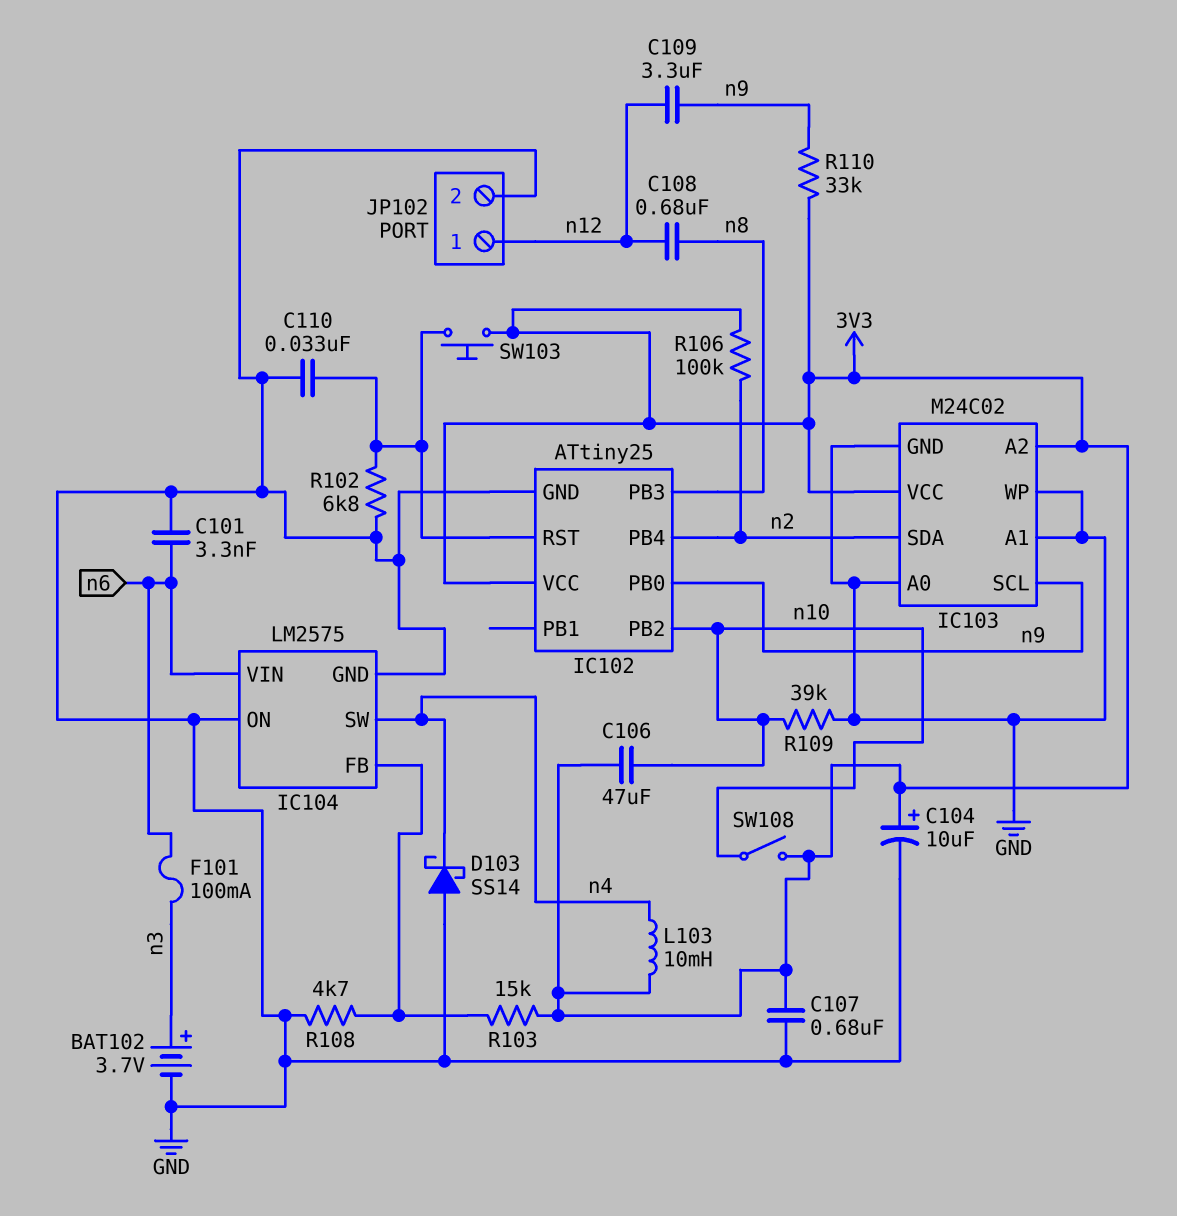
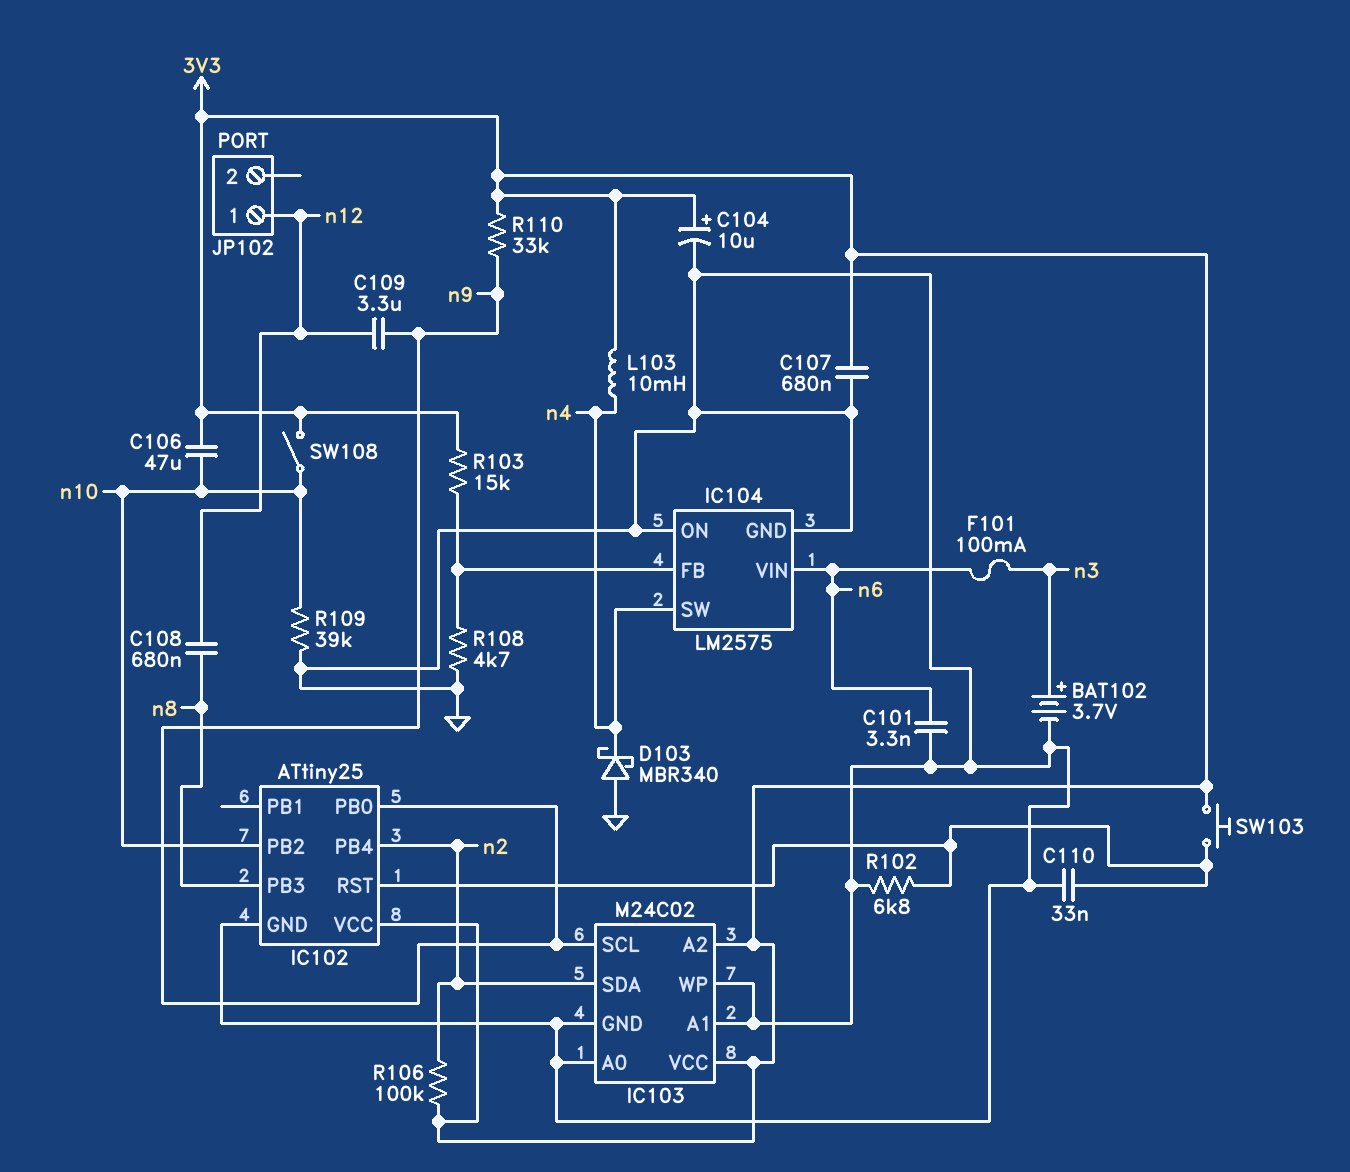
D103: schottky SS14 (A GND, K n4) -> schottky MBR340 (A GND, K n4)
JP102 pin 2: GND -> none

